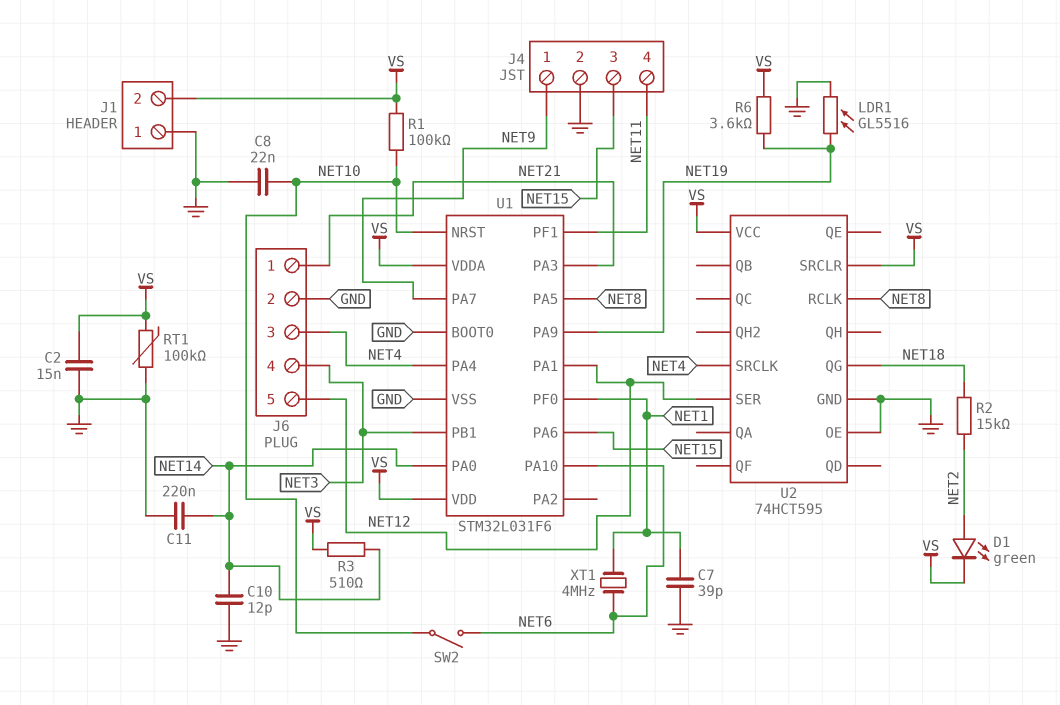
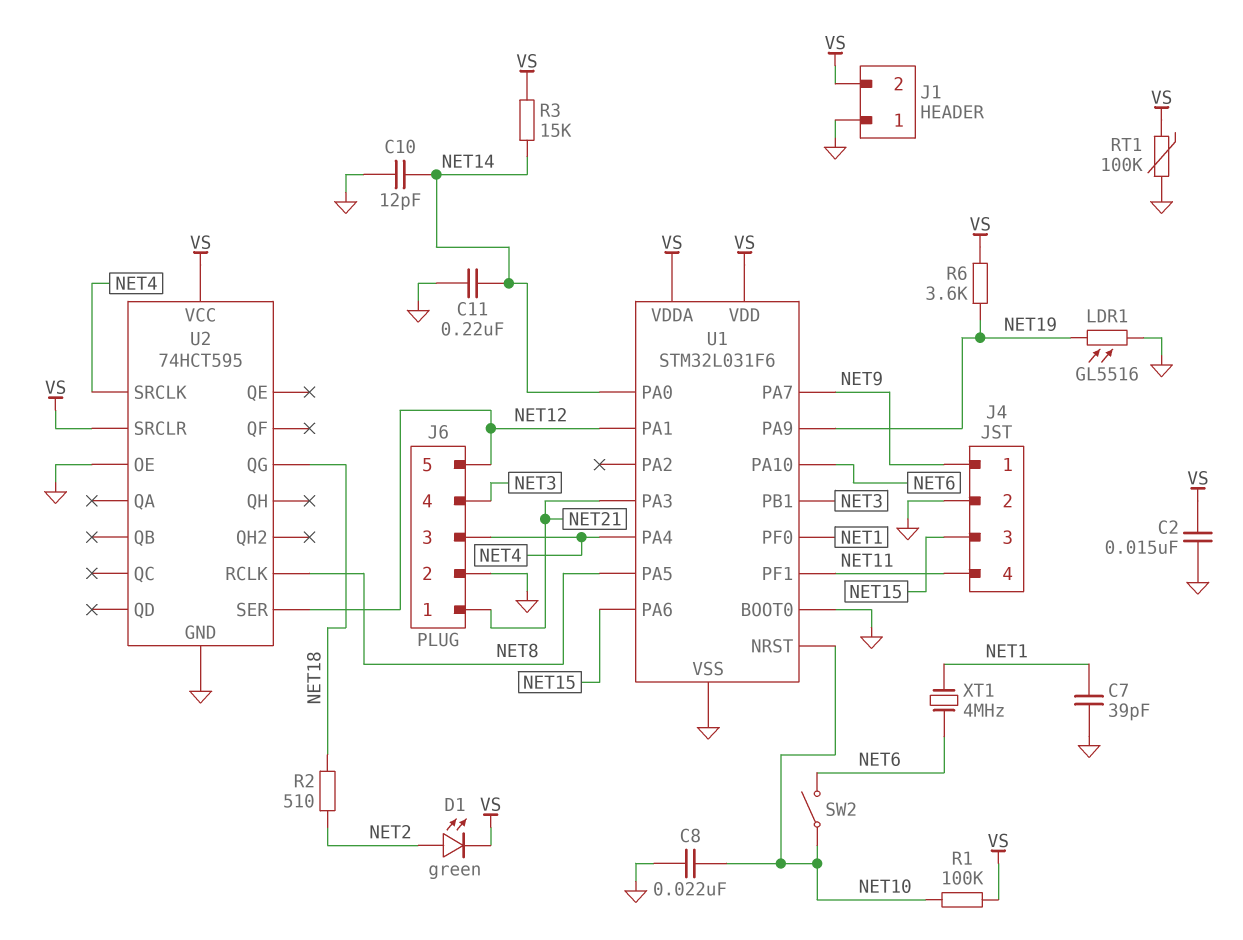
R2: 15k (NET2, NET18) -> 510 (NET2, NET18)
R3: 510 (NET14, VS) -> 15k (NET14, VS)

